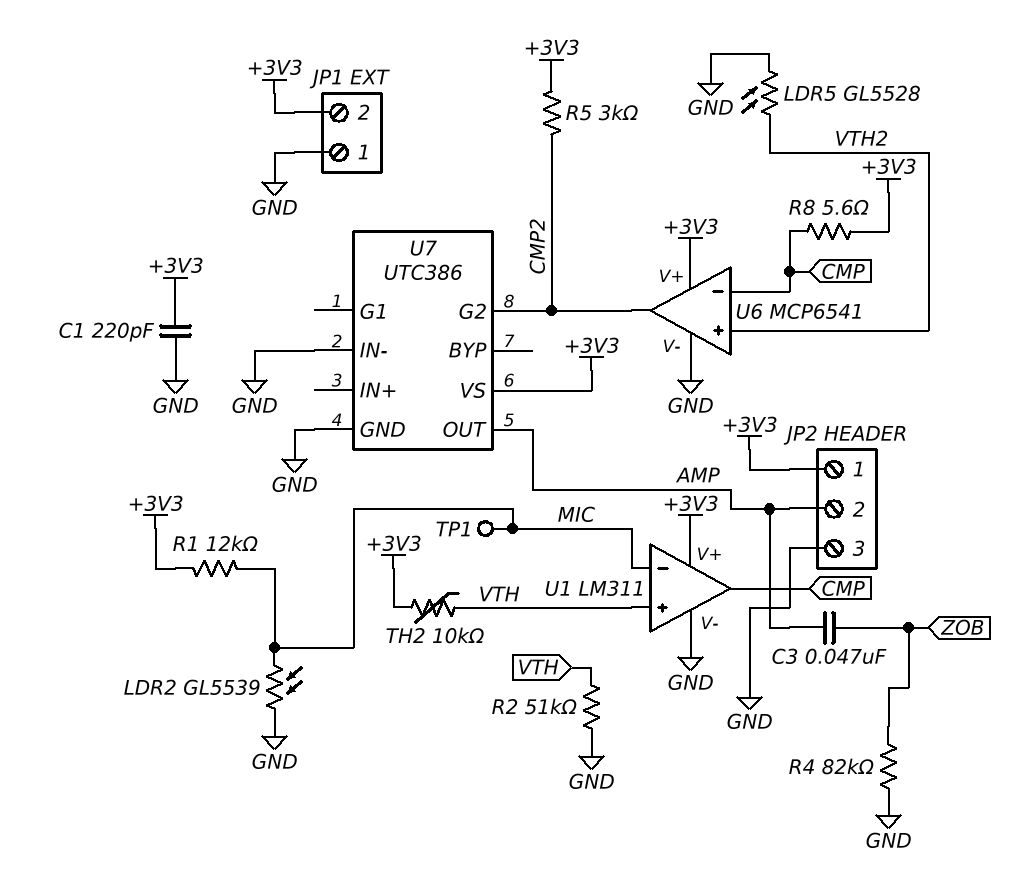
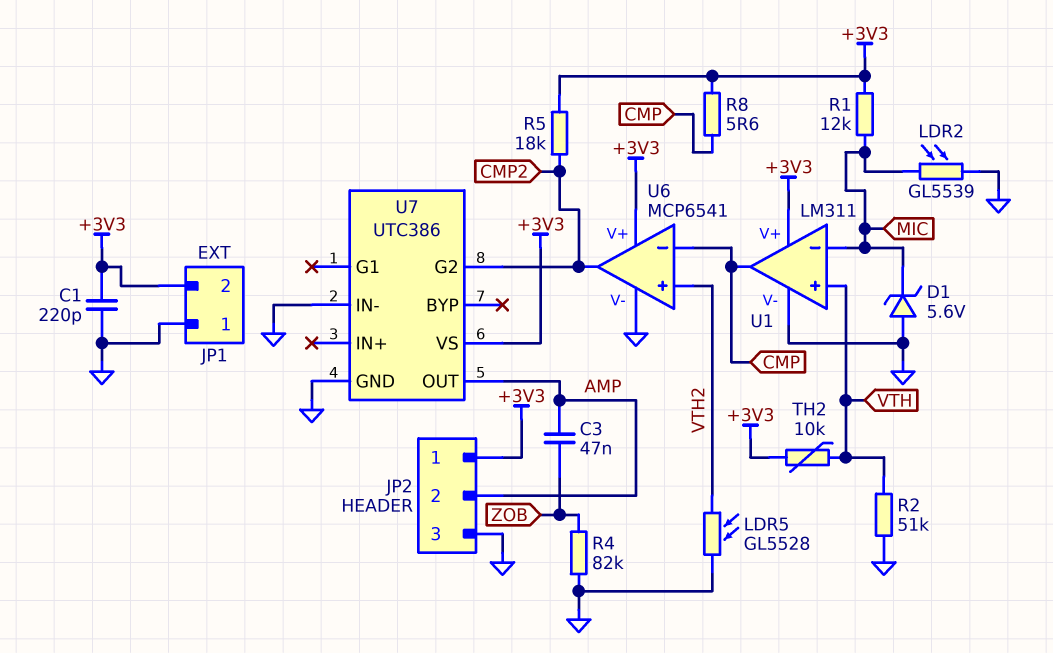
D1: none -> zener 5.6V (A GND, K MIC)
R5: 3k (+3V3, CMP2) -> 18k (+3V3, CMP2)
TP1: test point (MIC) -> none

